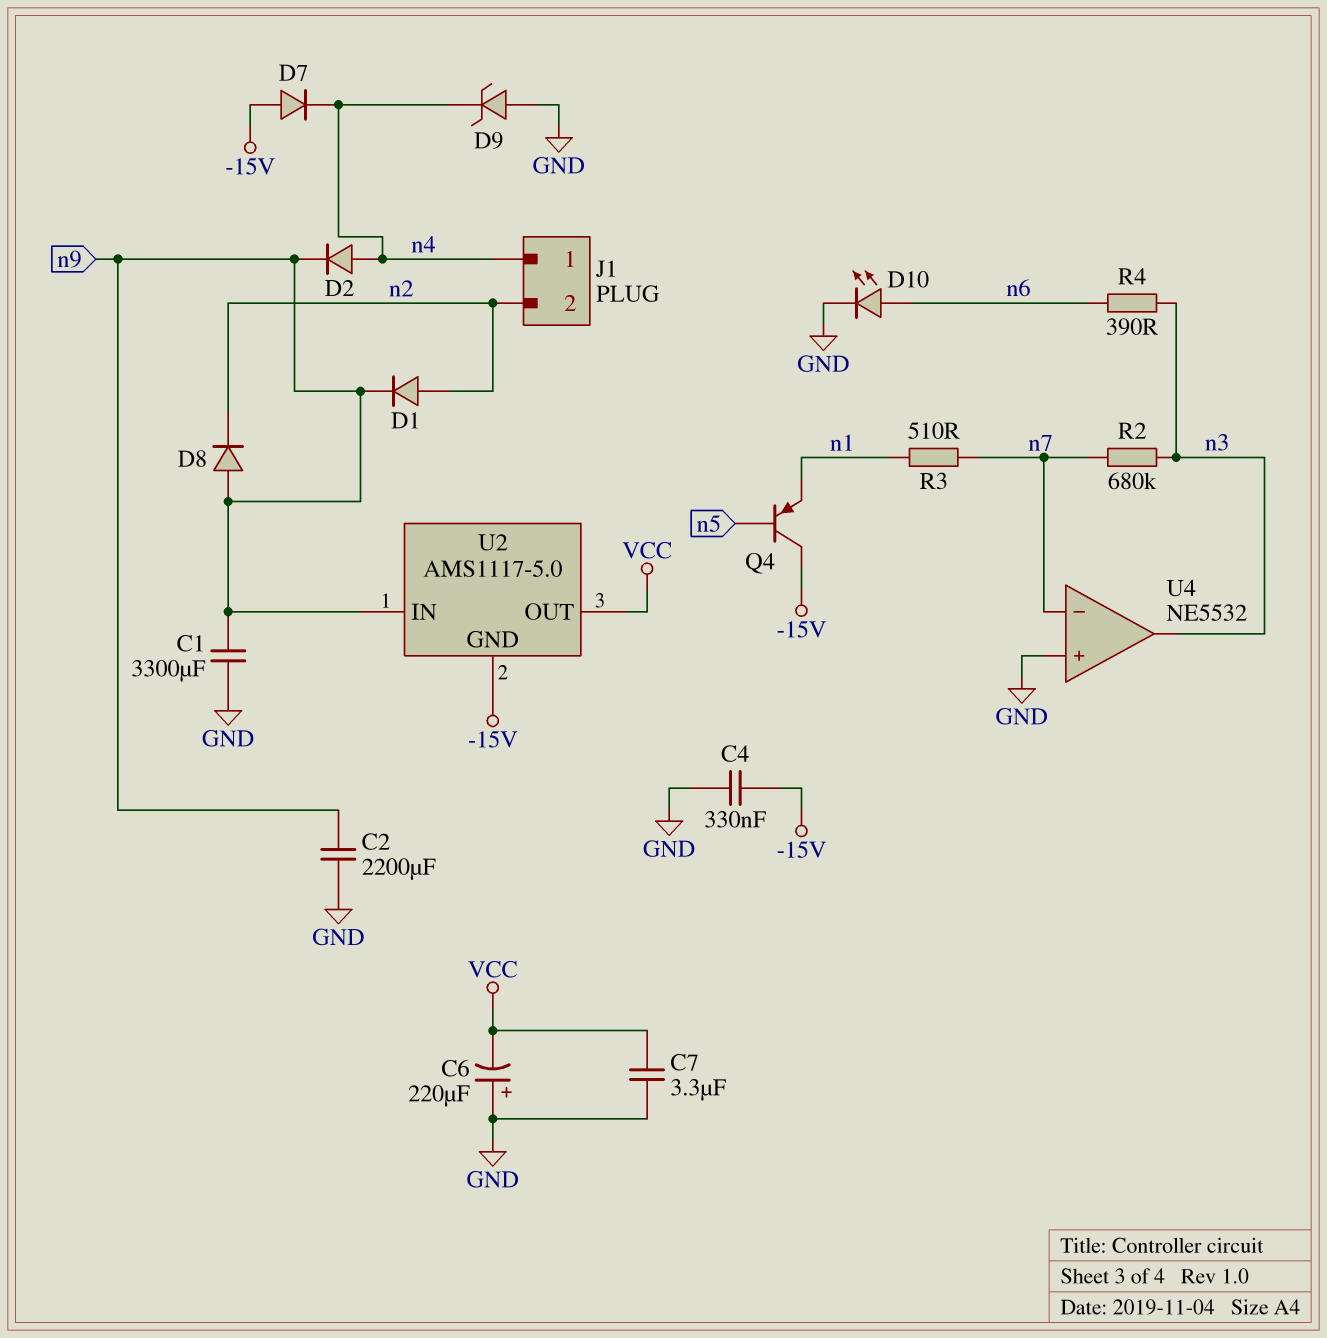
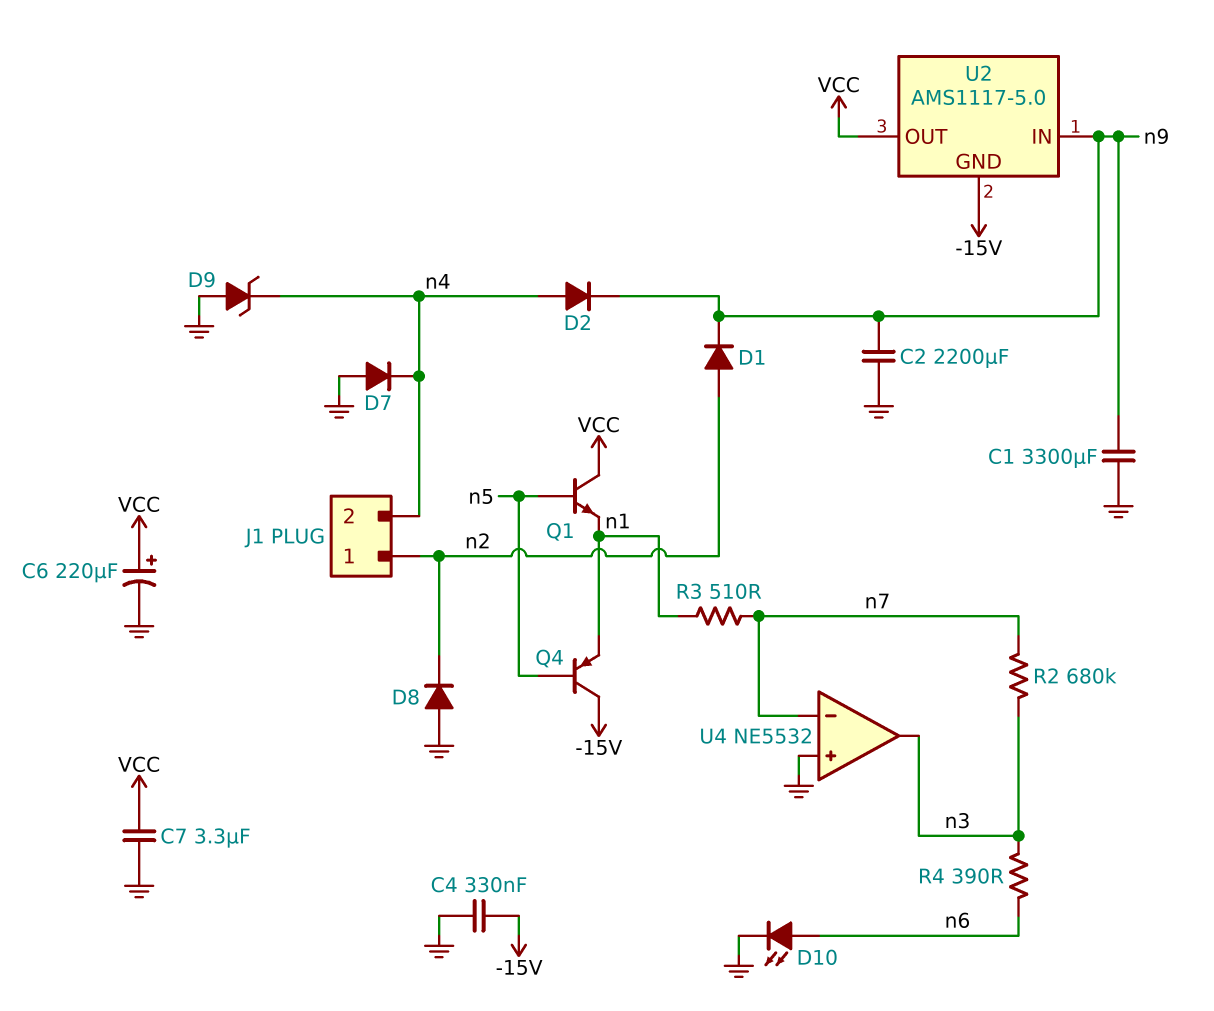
C6: 220uF (plus GND, minus VCC) -> 220uF (plus VCC, minus GND)
D7: diode (A -15V, K n4) -> diode (A GND, K n4)
D8: diode (A n9, K n2) -> diode (A GND, K n2)
J1 pin 1: n4 -> n2
J1 pin 2: n2 -> n4
Q1: none -> NPN (B n5, C VCC, E n1)

